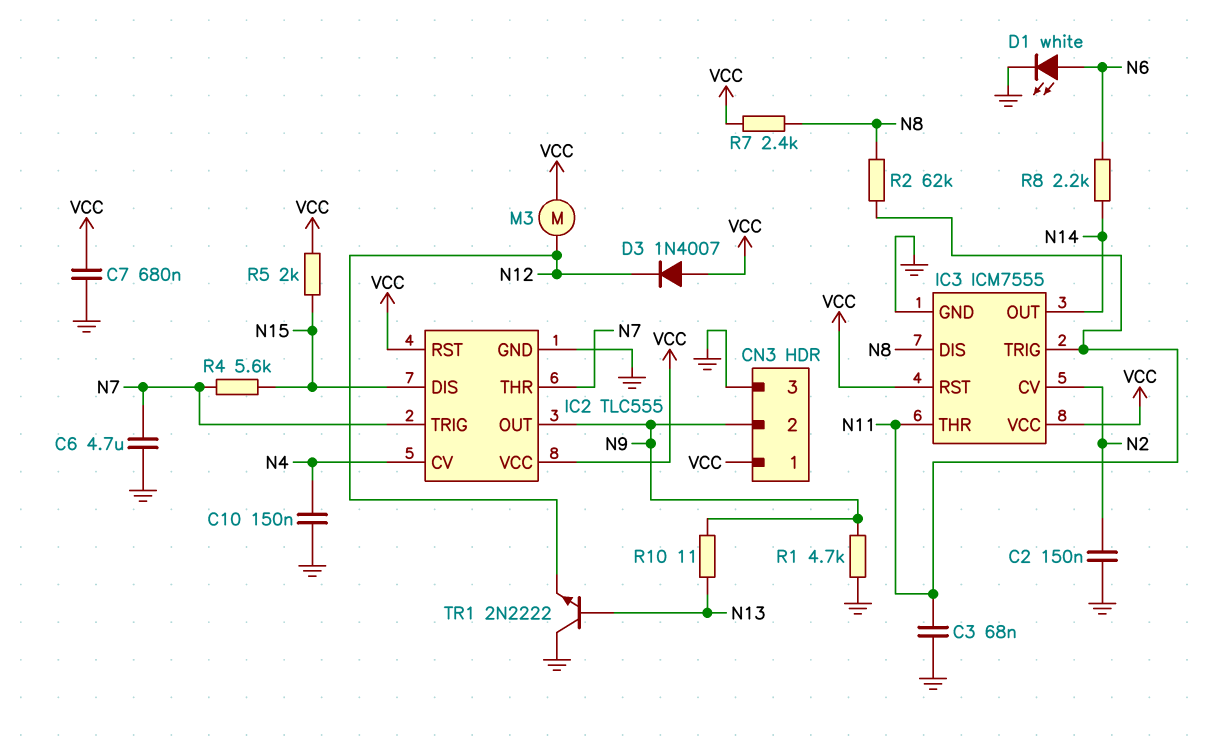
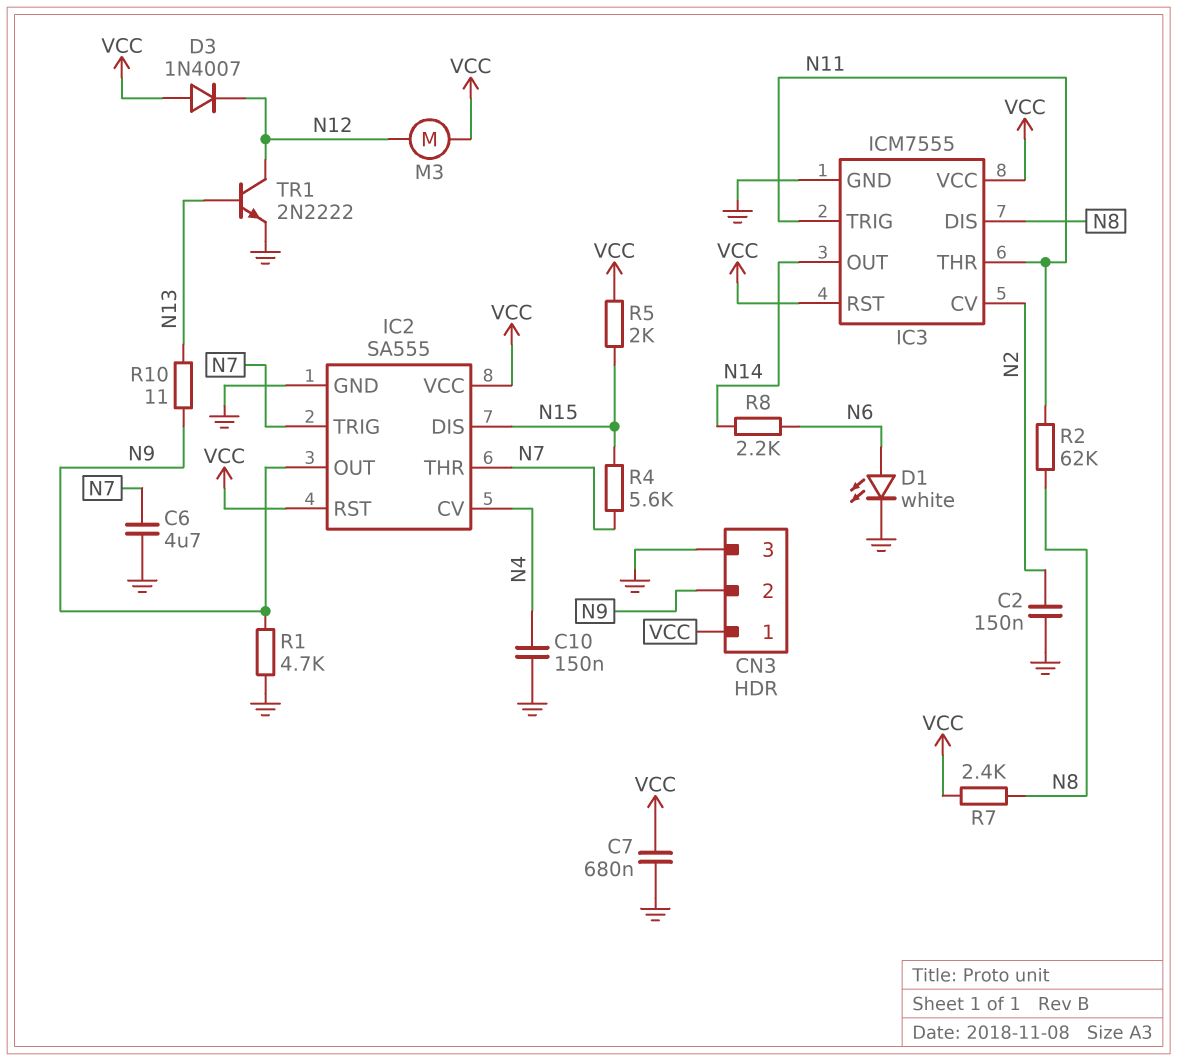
C3: 68nF (GND, N11) -> none
IC2: TLC555 -> SA555
TR1: NPN 2N2222 (B N13, C GND, E N12) -> NPN 2N2222 (B N13, C N12, E GND)

